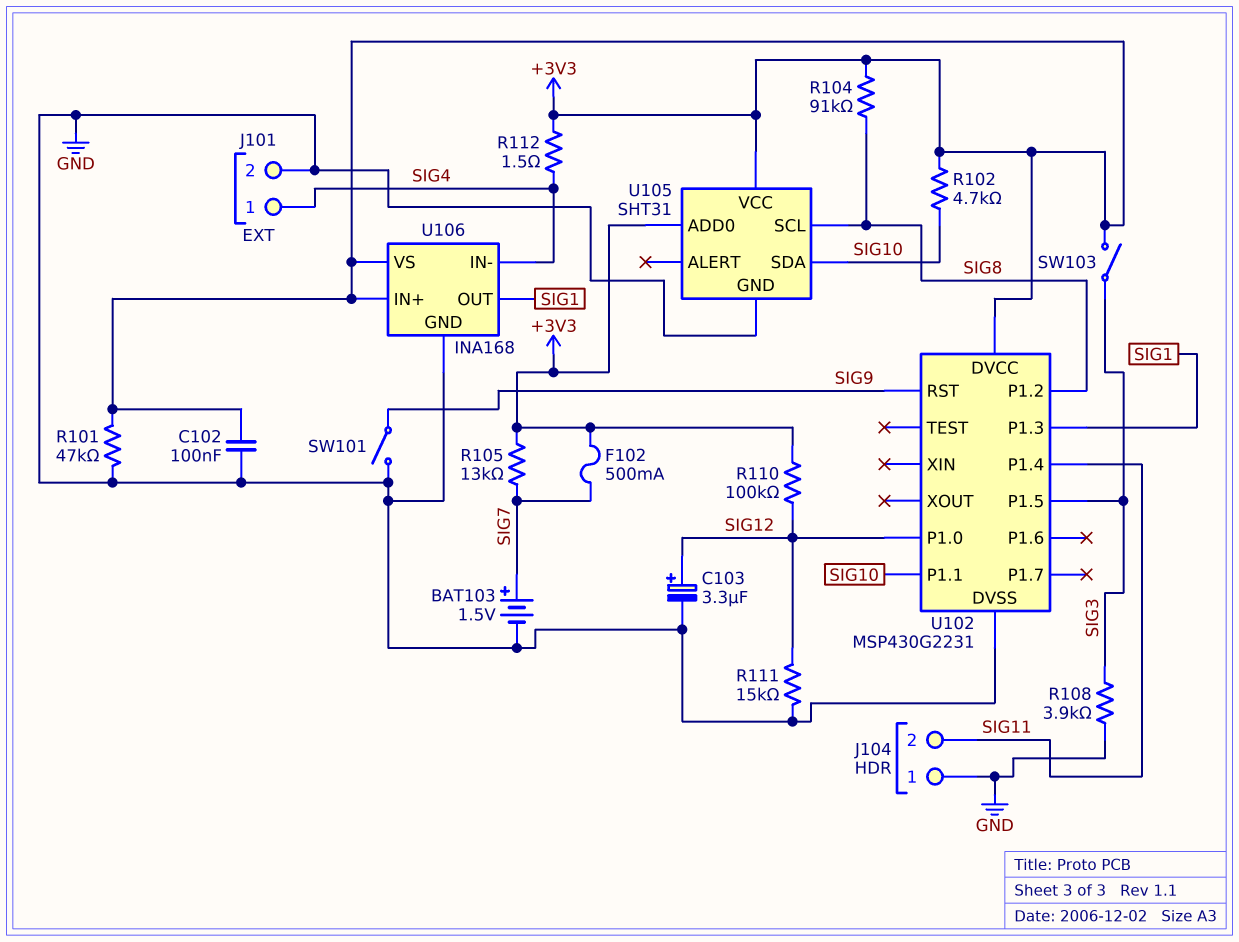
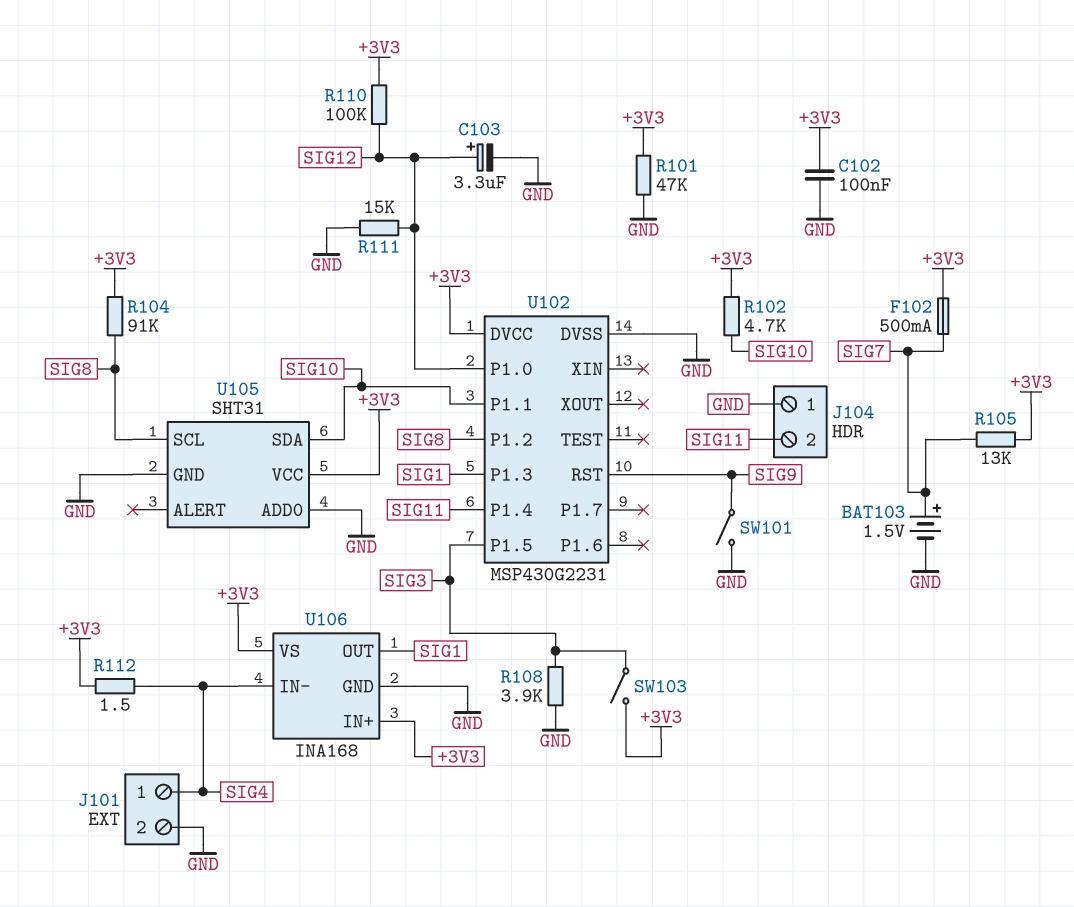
U105 pin ADD0: +3V3 -> GND

